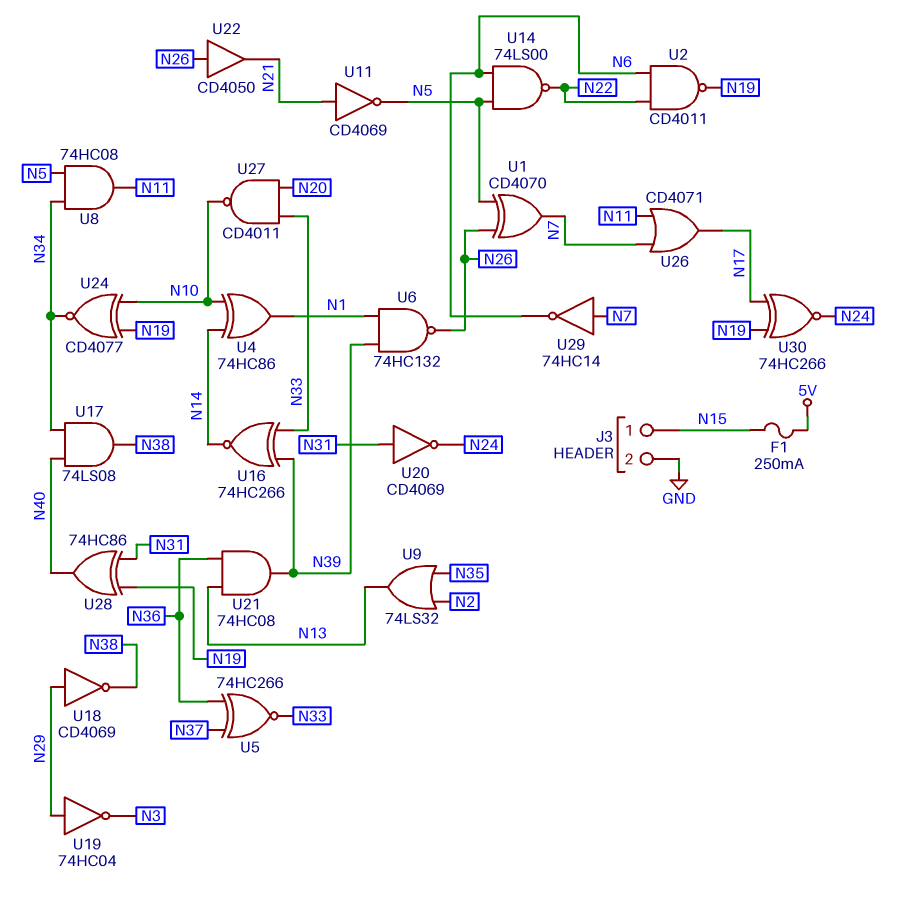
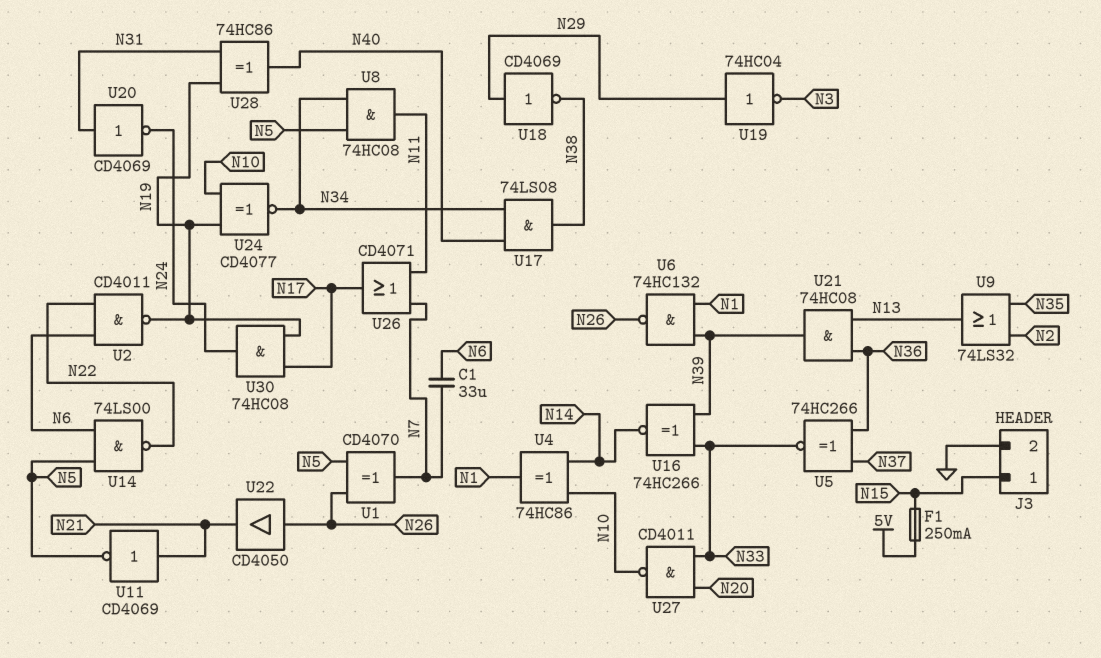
C1: none -> 33uF (N6, N7)
U29: NOT 74HC14 (in N7, out N6) -> none
U30: XNOR 74HC266 (in N17, in N19, out N24) -> AND 74HC08 (in N17, in N19, out N24)

